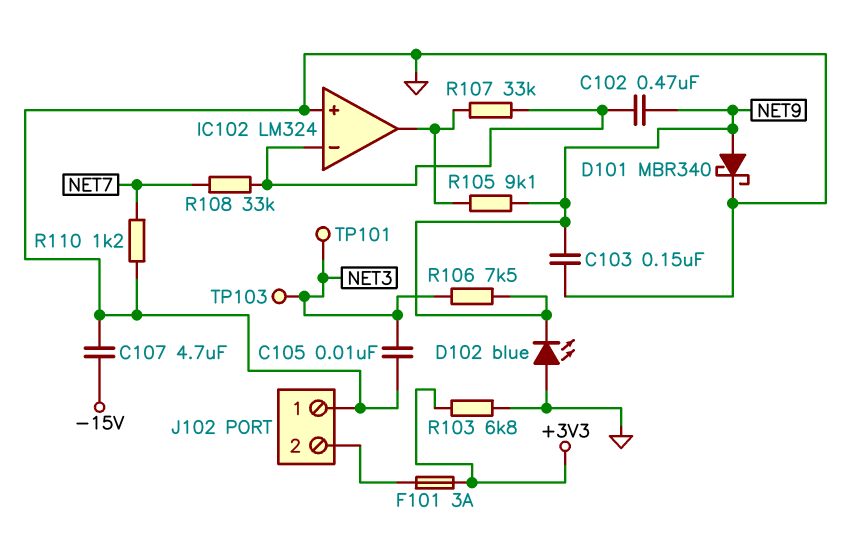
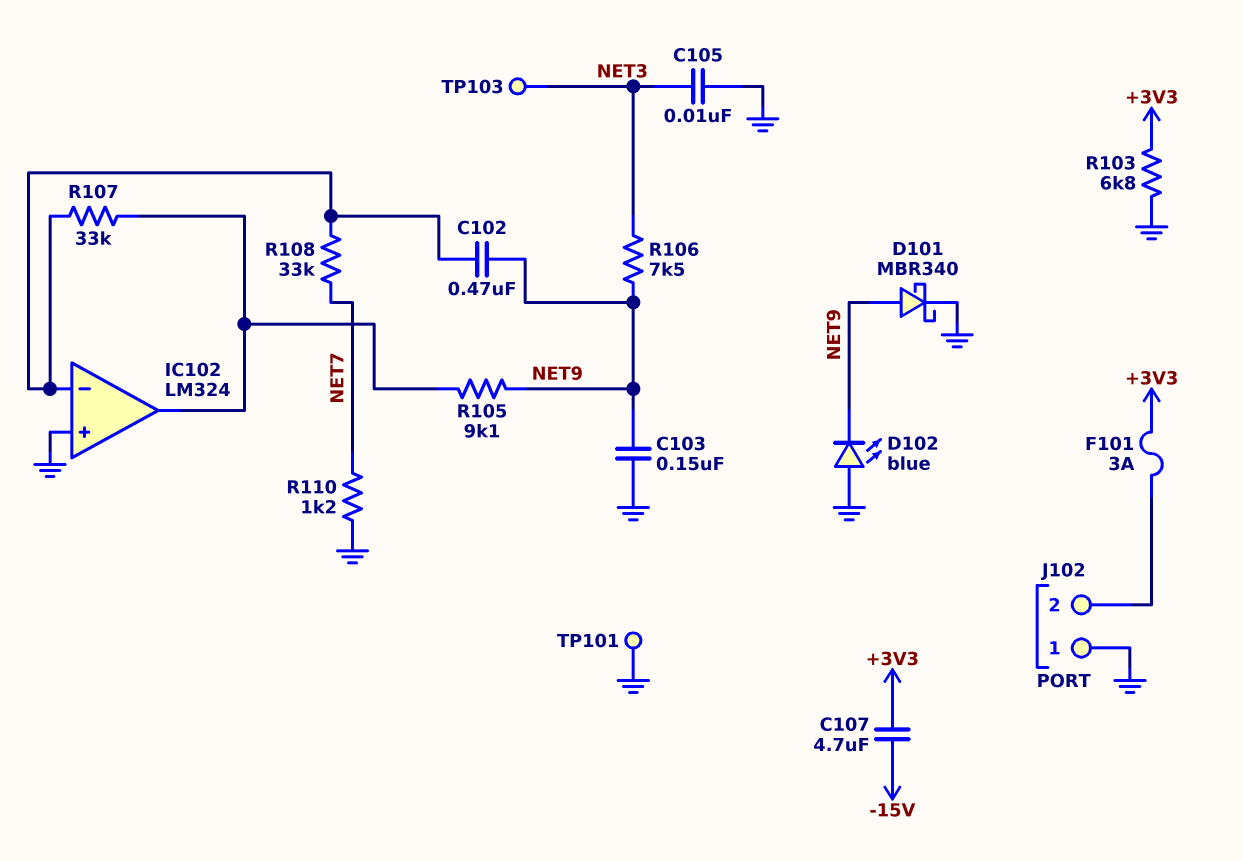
C107: 4.7uF (-15V, GND) -> 4.7uF (+3V3, -15V)
TP101: test point (NET3) -> test point (GND)

